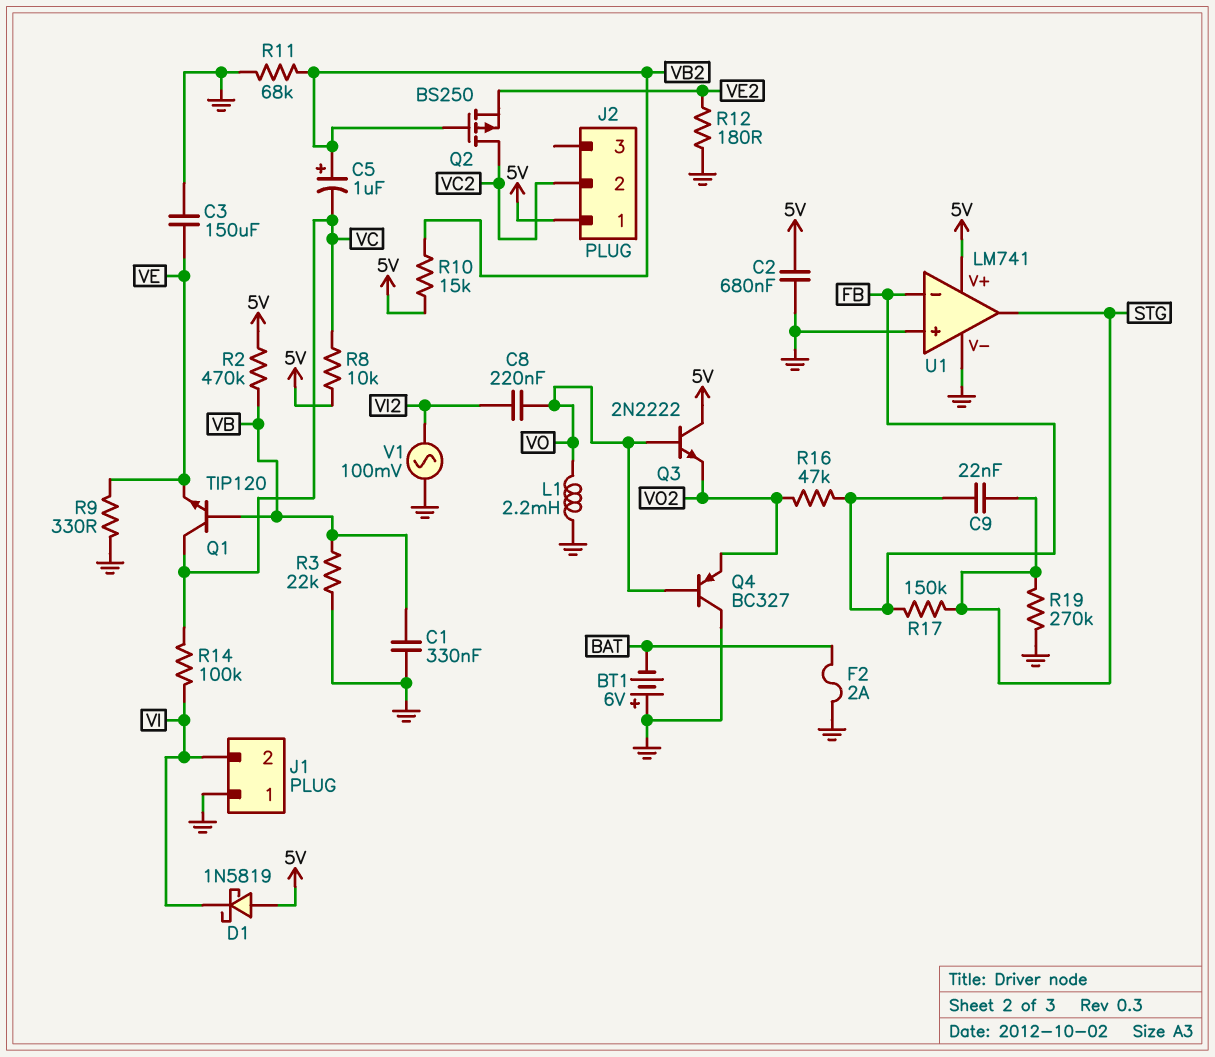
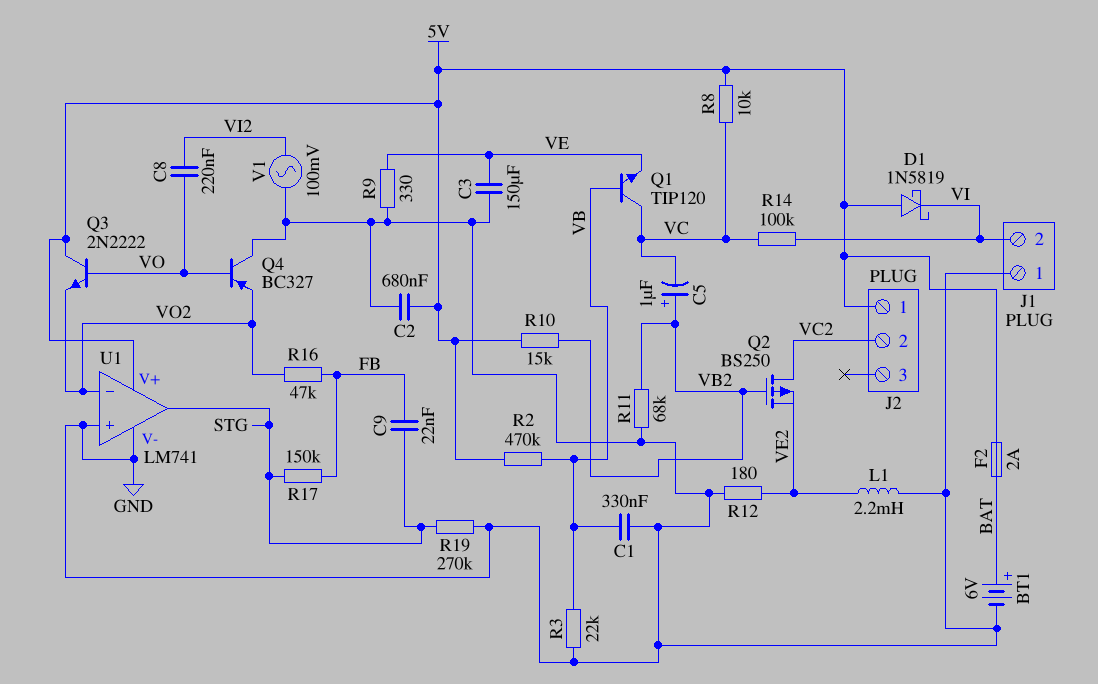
BT1: 6V (plus GND, minus BAT) -> 6V (plus BAT, minus GND)
F2: 2A (BAT, GND) -> 2A (5V, BAT)
L1: 2.2mH (GND, VO) -> 2.2mH (GND, VE2)
U1 pin in-: FB -> VO2

